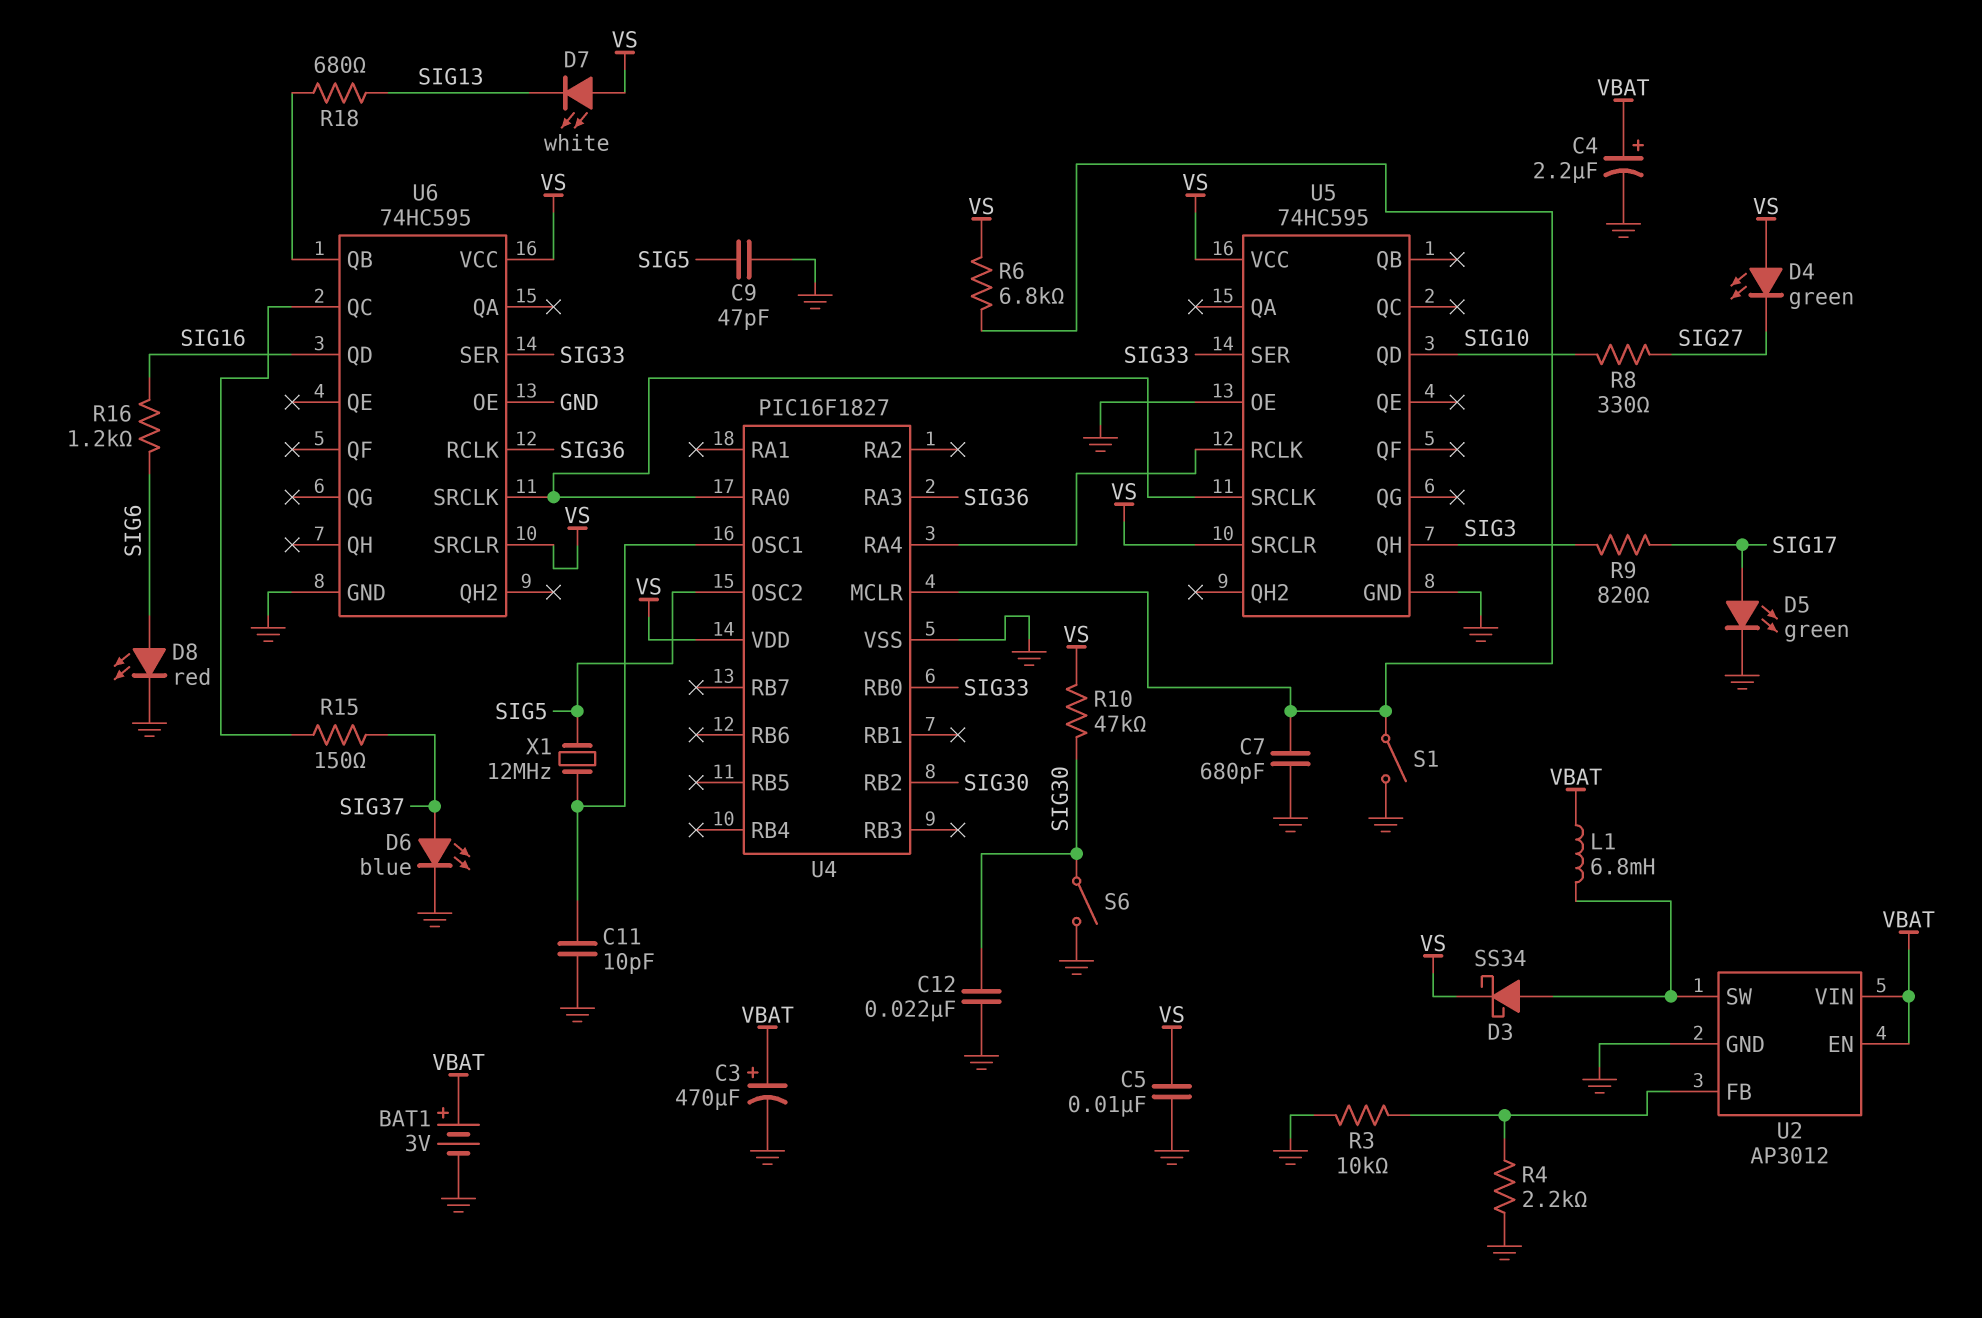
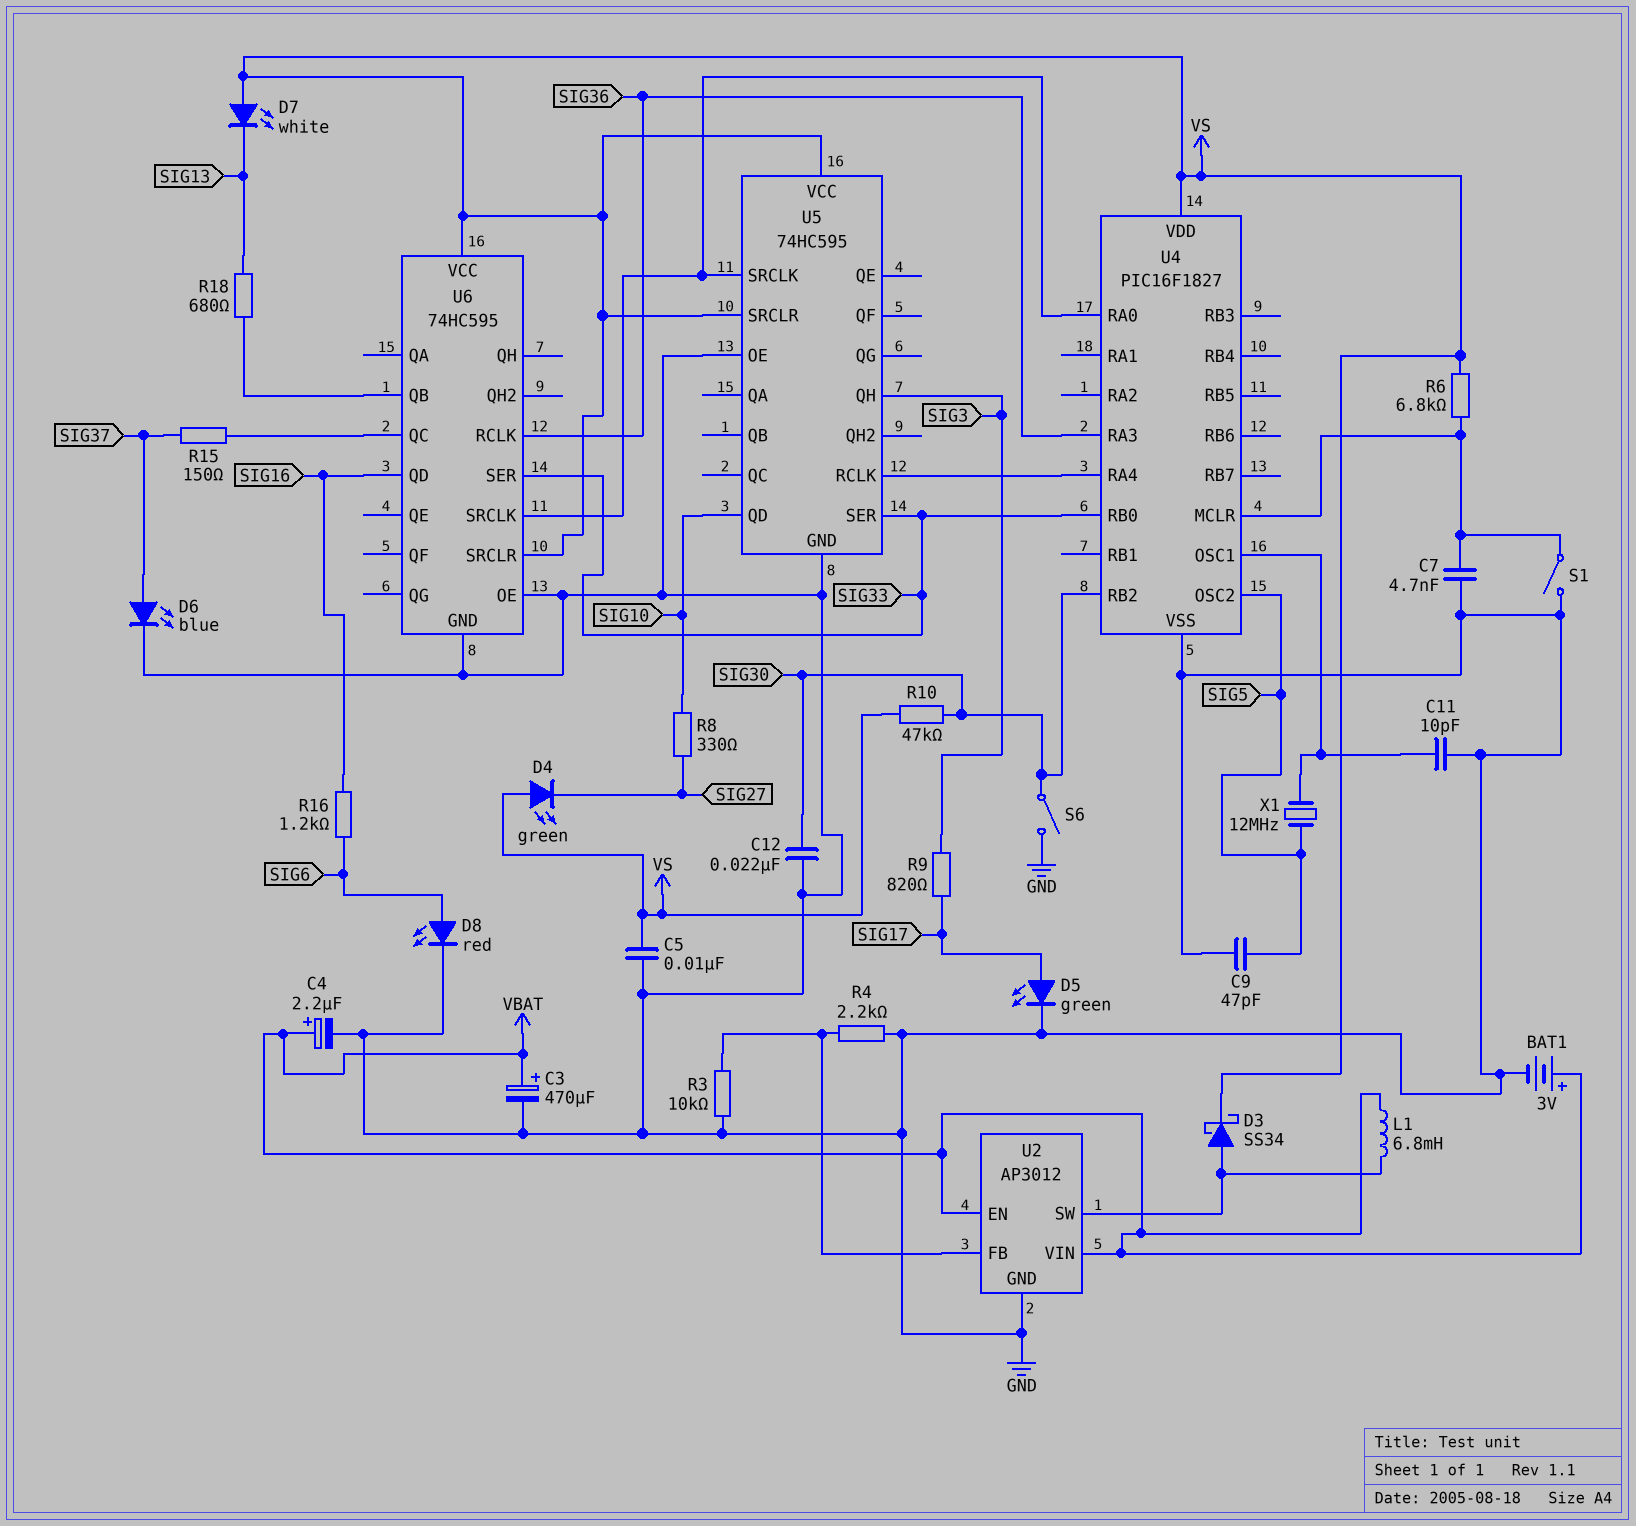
C7: 680pF (GND, U4/MCLR) -> 4.7nF (GND, U4/MCLR)

